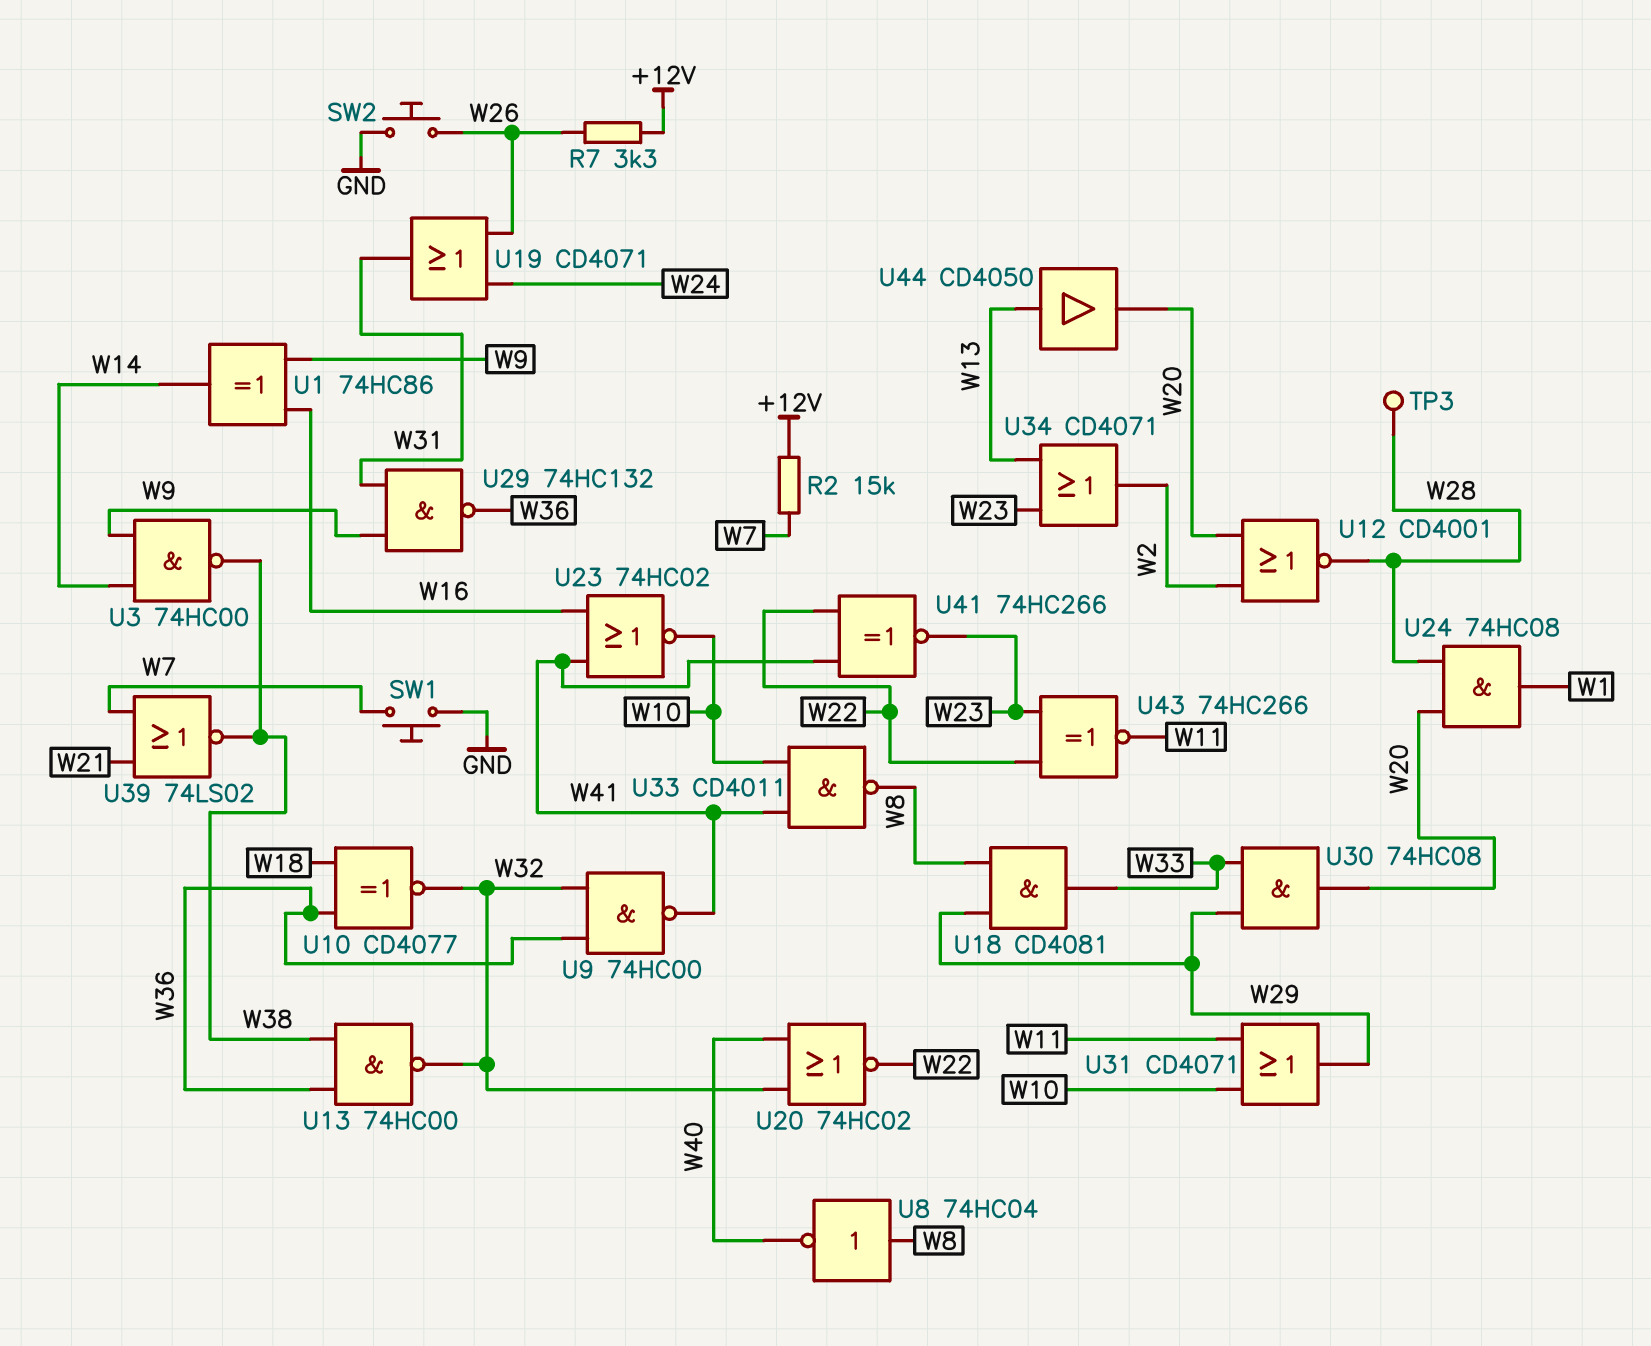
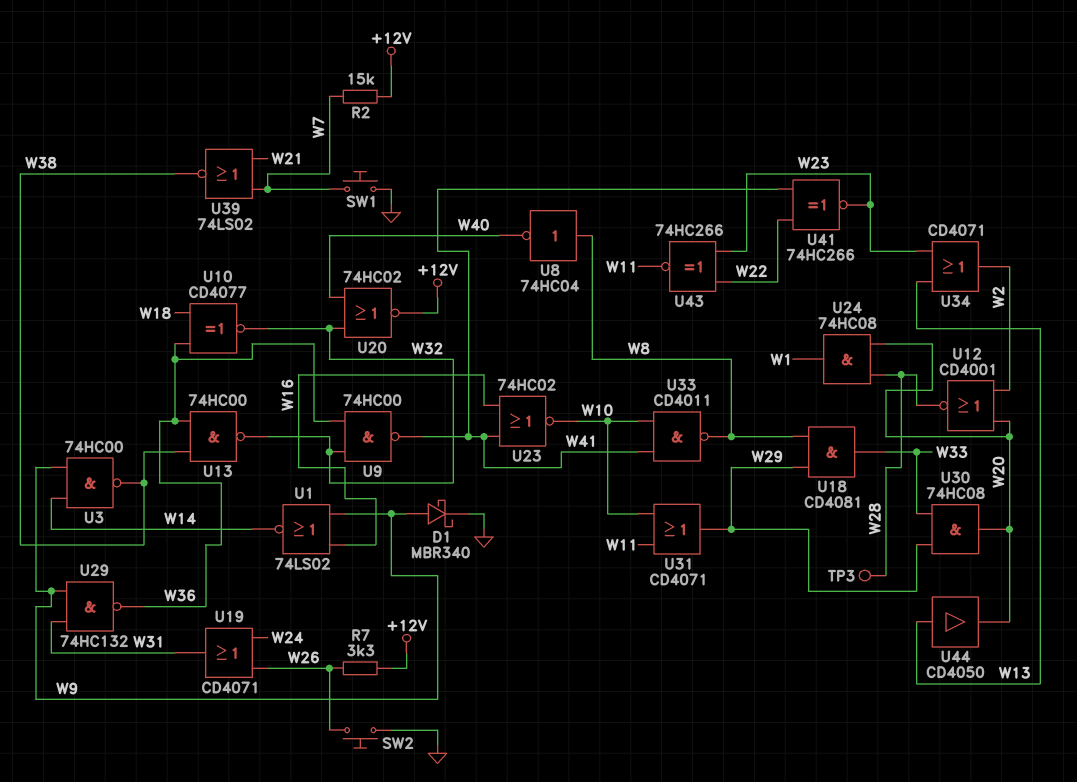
D1: none -> schottky MBR340 (A W9, K GND)
U1: XOR 74HC86 (in W9, in W16, out W14) -> NOR 74LS02 (in W9, in W16, out W14)
U20: NOR 74HC02 (in W32, in W40, out W22) -> NOR 74HC02 (in W32, in W40, out +12V)

